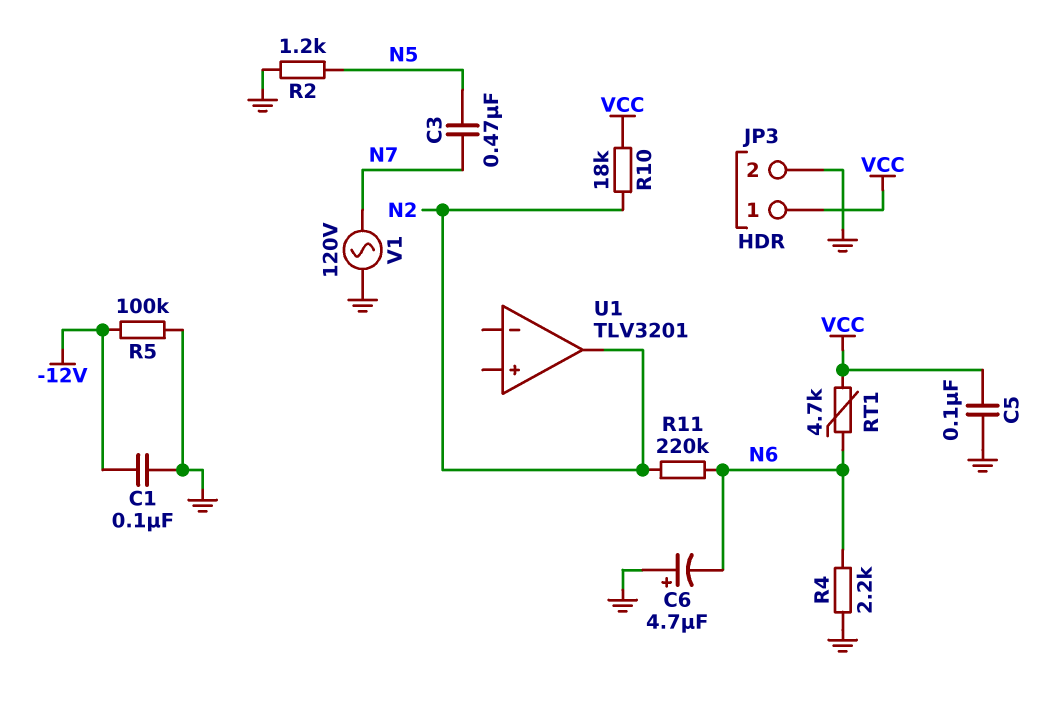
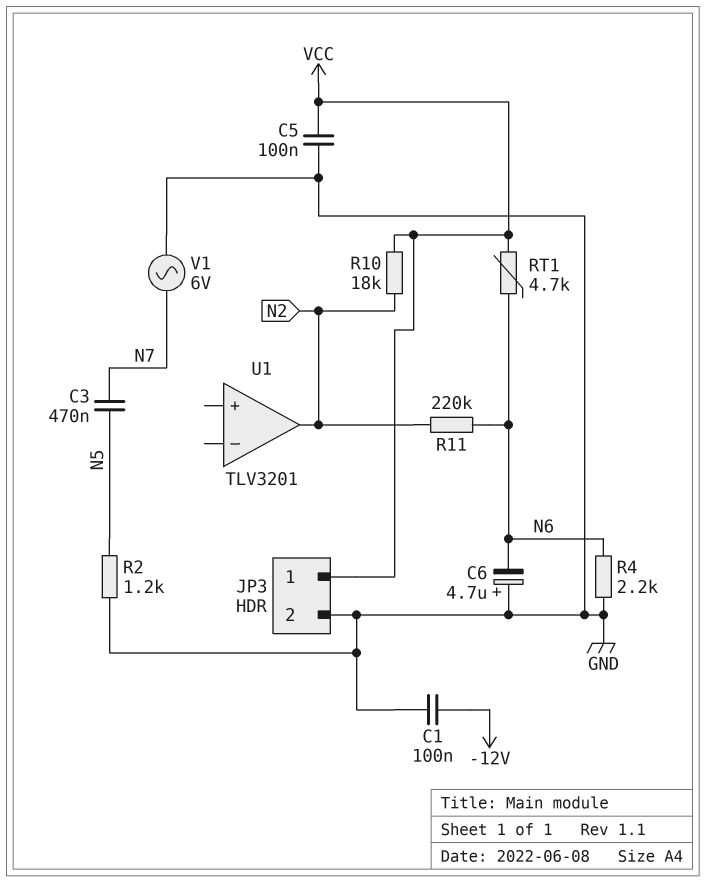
R5: 100k (-12V, GND) -> none
V1: AC 120V (GND, N7) -> AC 6V (GND, N7)

